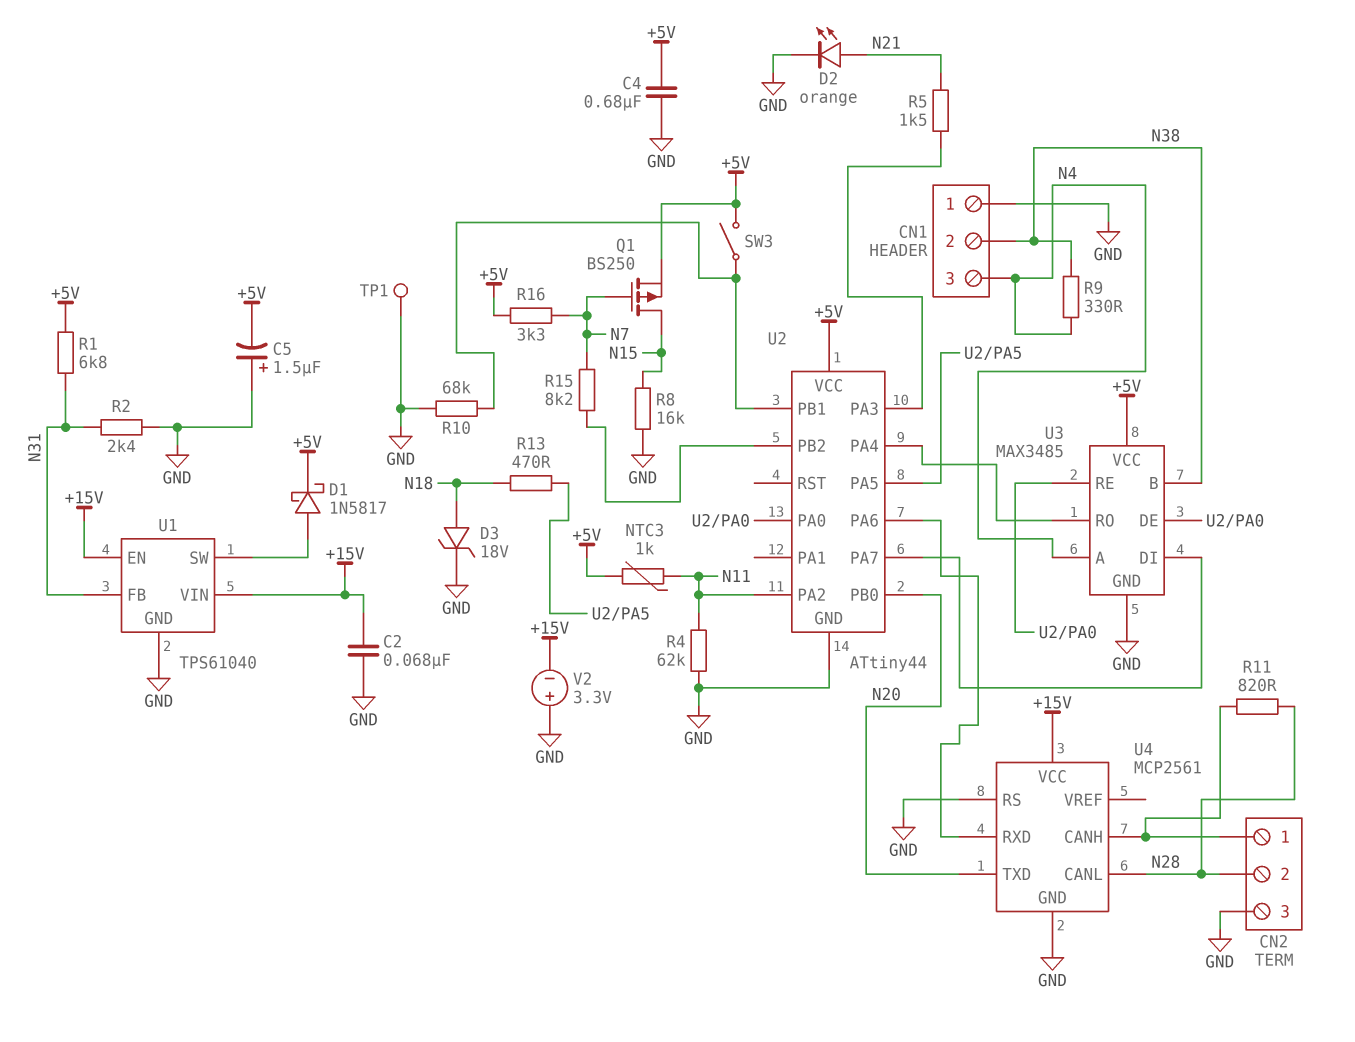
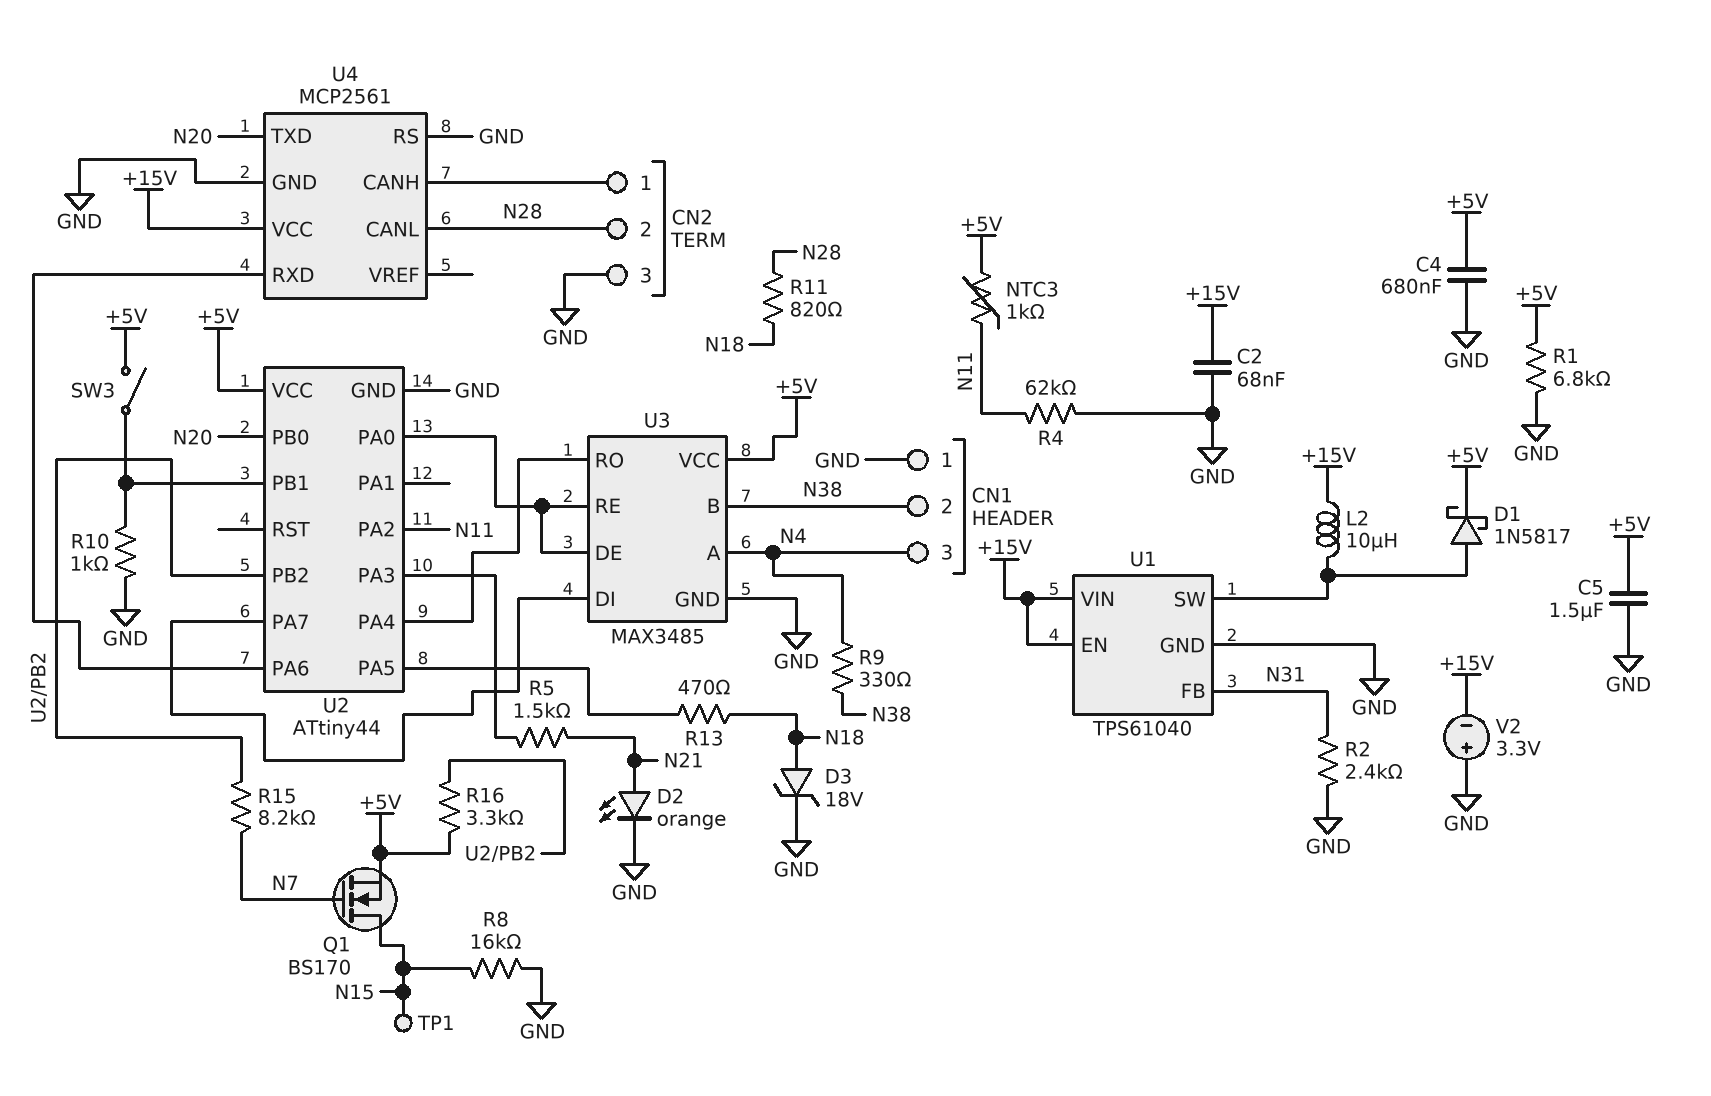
C5: 1.5uF (plus GND, minus +5V) -> 1.5uF (+5V, GND)
L2: none -> 10uH (+15V, U1/SW)
Q1: PMOS BS250 (G N7, D N15, S +5V) -> NMOS BS170 (G N7, D N15, S +5V)
R1: 6.8k (+5V, N31) -> 6.8k (+5V, GND)
R10: 68k (GND, U2/PB1) -> 1k (GND, U2/PB1)
R11: 820 (CN2/1, N28) -> 820 (N18, N28)
R16: 3.3k (+5V, N7) -> 3.3k (+5V, U2/PB2)
TP1: test point (GND) -> test point (N15)

